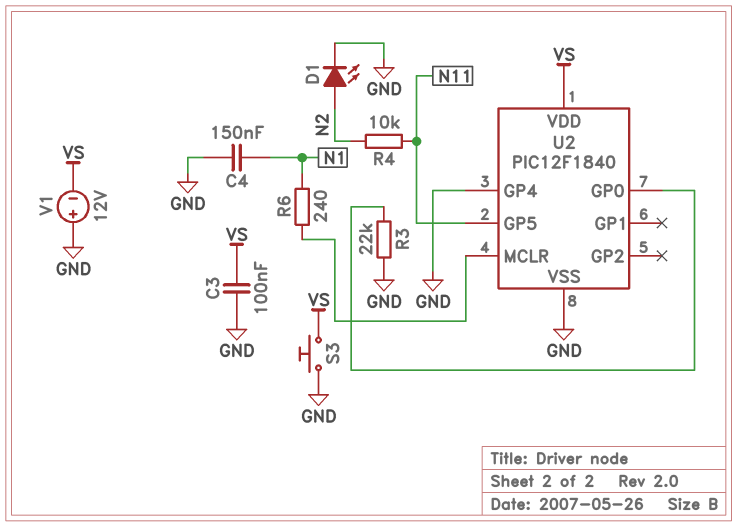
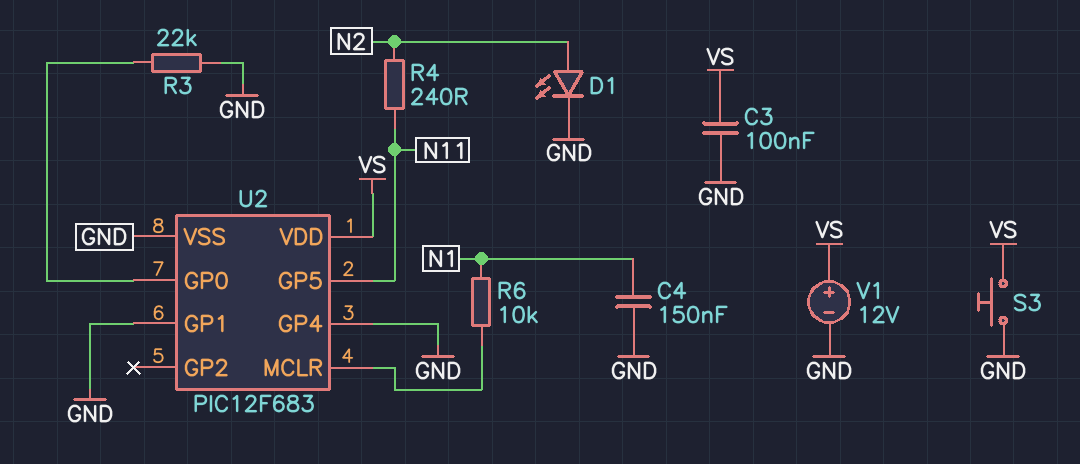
R4: 10k (N2, N11) -> 240 (N2, N11)
R6: 240 (N1, U2/MCLR) -> 10k (N1, U2/MCLR)
U2: PIC12F1840 -> PIC12F683
U2 pin GP1: none -> GND
V1: 12V (plus GND, minus VS) -> 12V (plus VS, minus GND)

